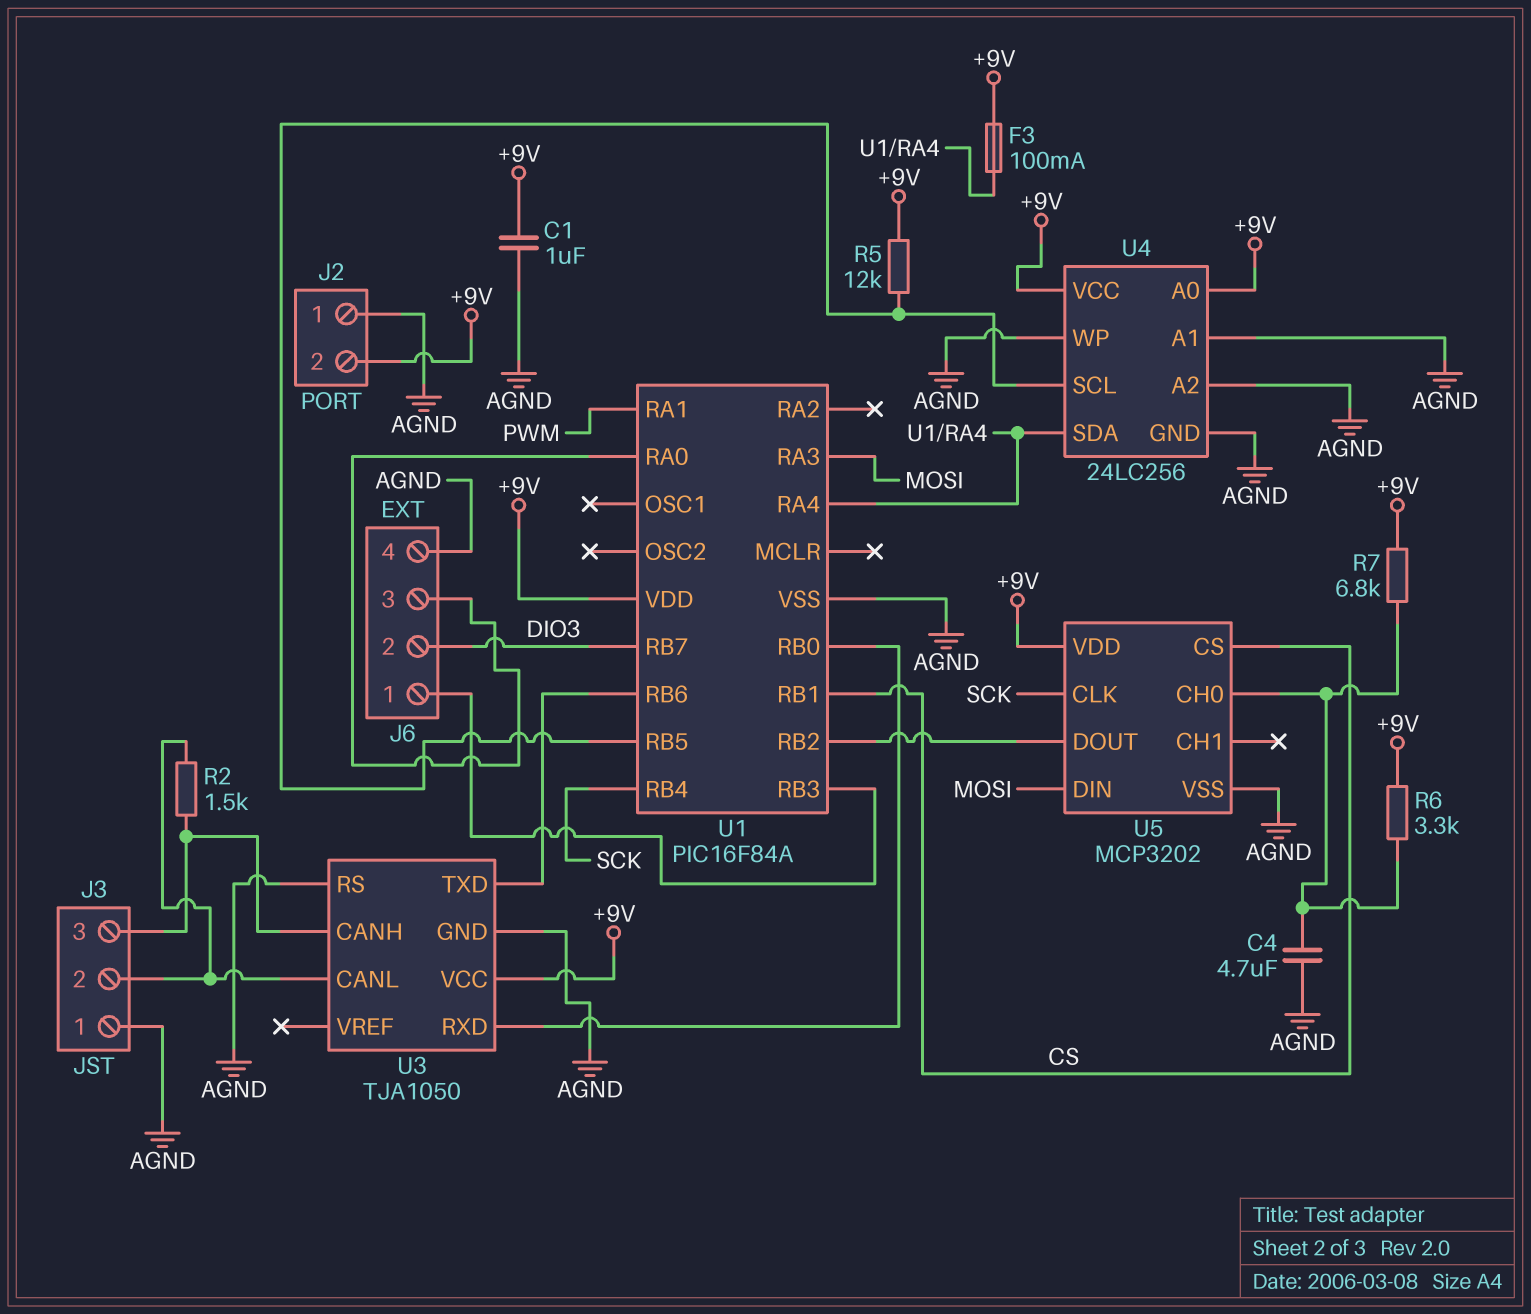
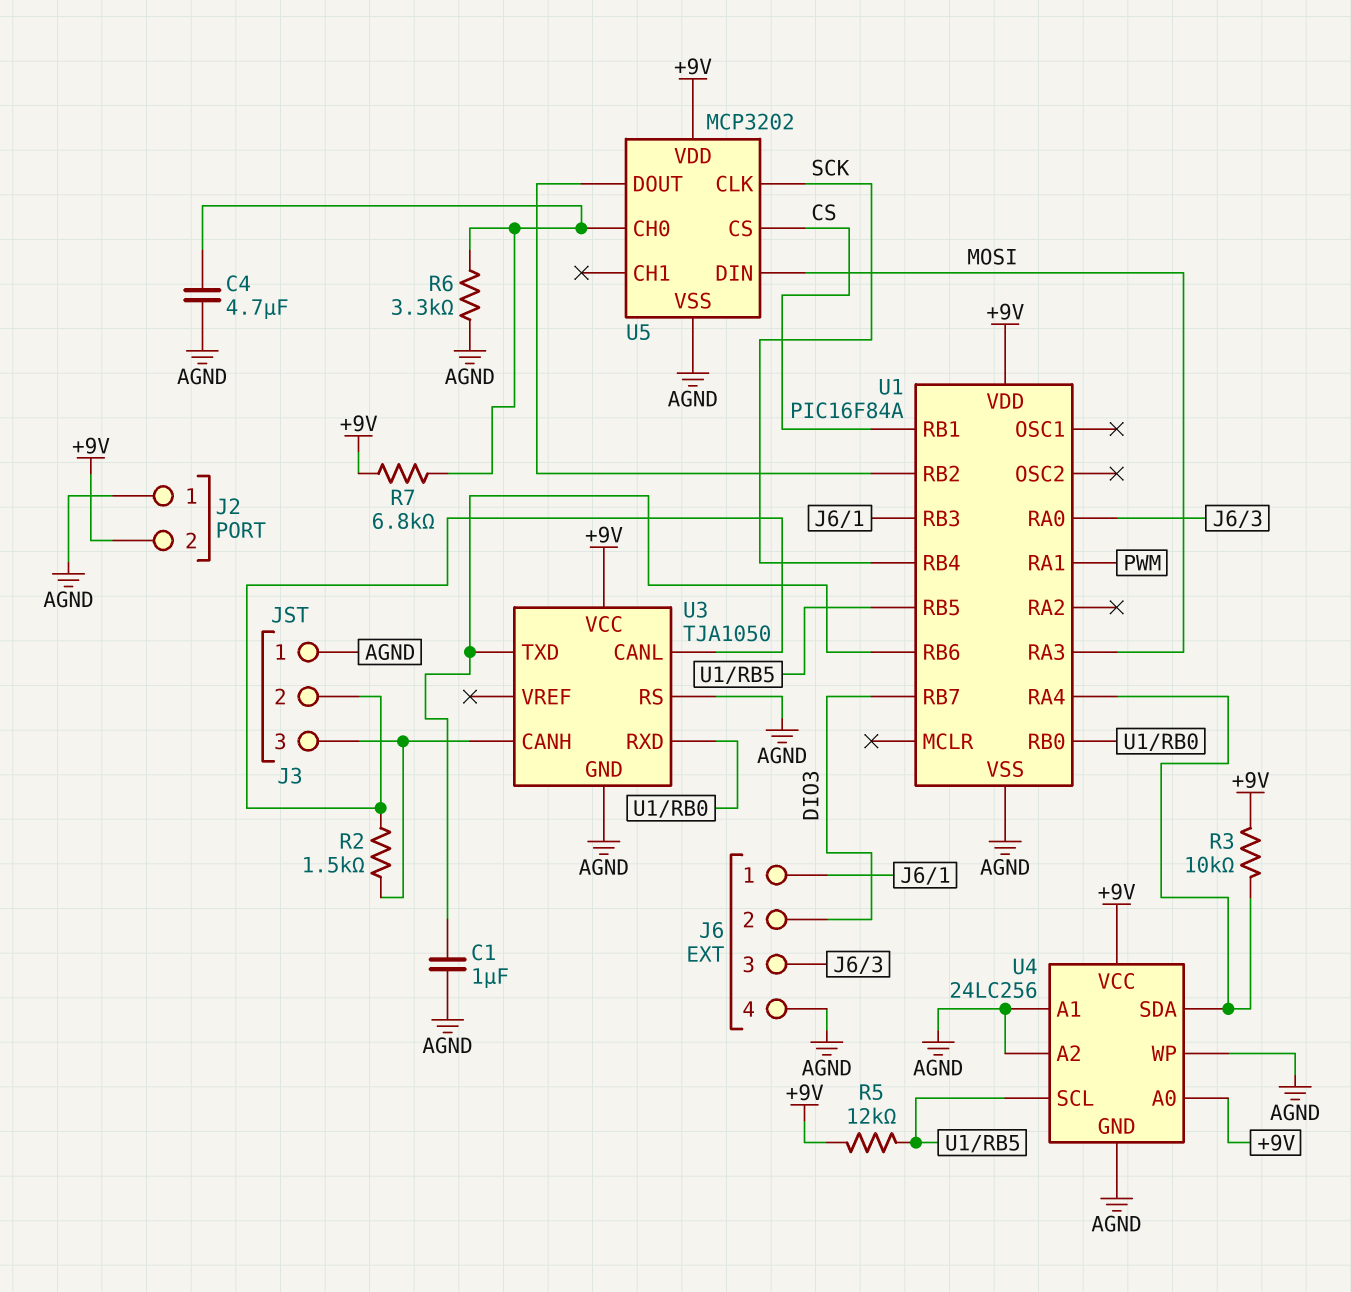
C1: 1uF (+9V, AGND) -> 1uF (AGND, U1/RB6)
F3: 100mA (+9V, U1/RA4) -> none
R3: none -> 10k (+9V, U1/RA4)
R6: 3.3k (+9V, U5/CH0) -> 3.3k (AGND, U5/CH0)

